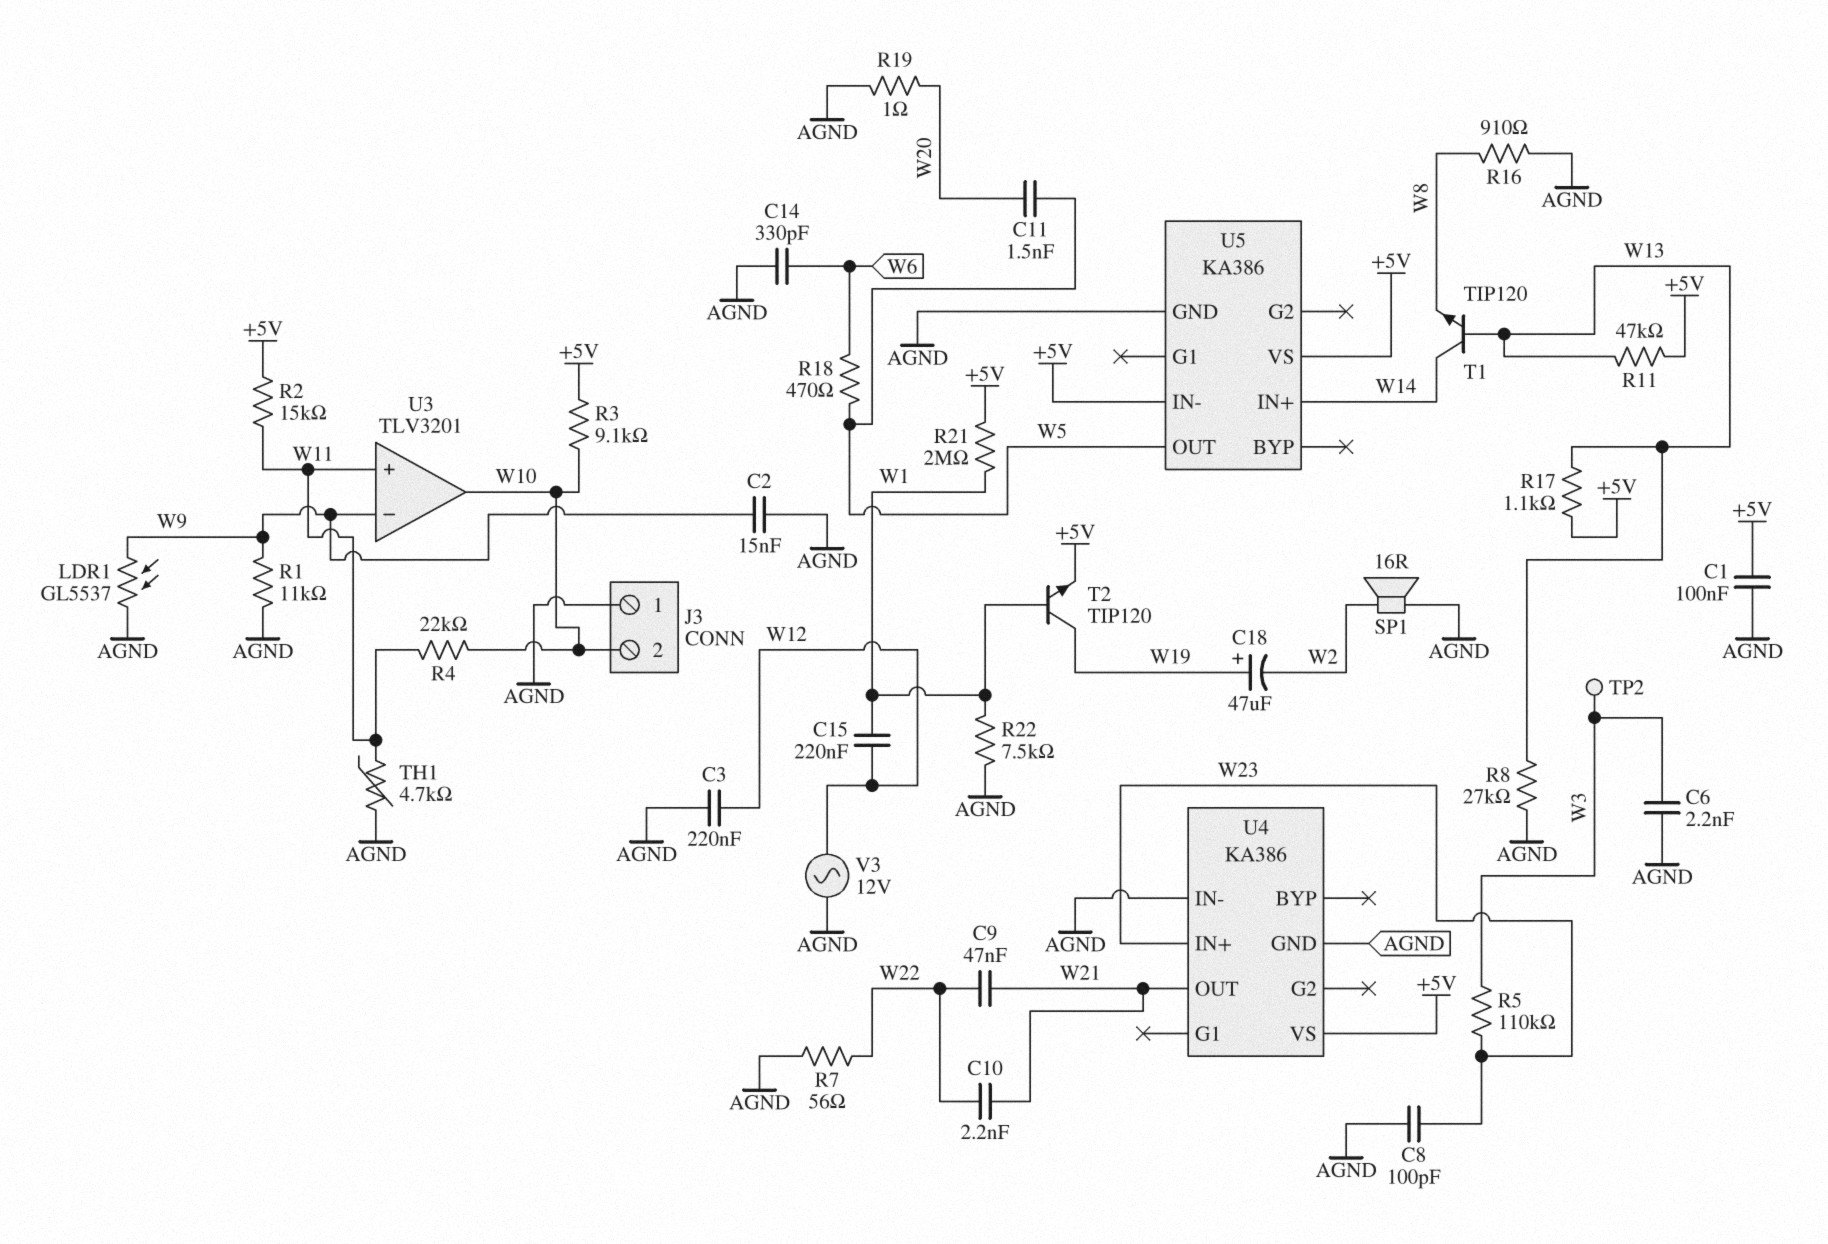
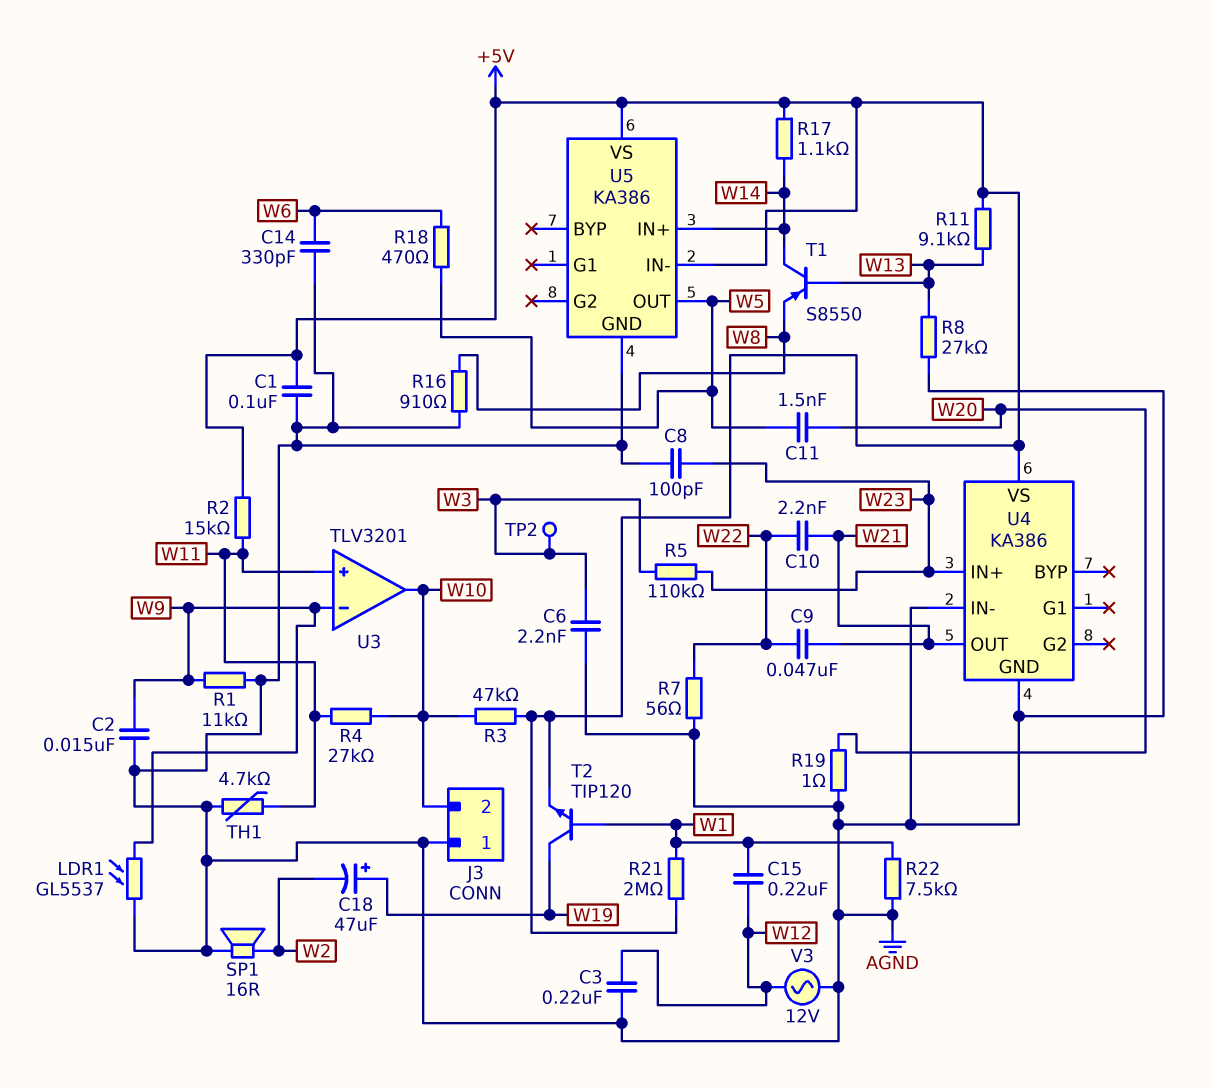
R3: 9.1k (+5V, W10) -> 47k (+5V, W10)
R4: 22k (W10, W11) -> 27k (W10, W11)
R11: 47k (+5V, W13) -> 9.1k (+5V, W13)
R17: 1.1k (+5V, W13) -> 1.1k (+5V, W14)
T1: NPN TIP120 (B W13, C W14, E W8) -> PNP S8550 (B W13, C W14, E W8)

